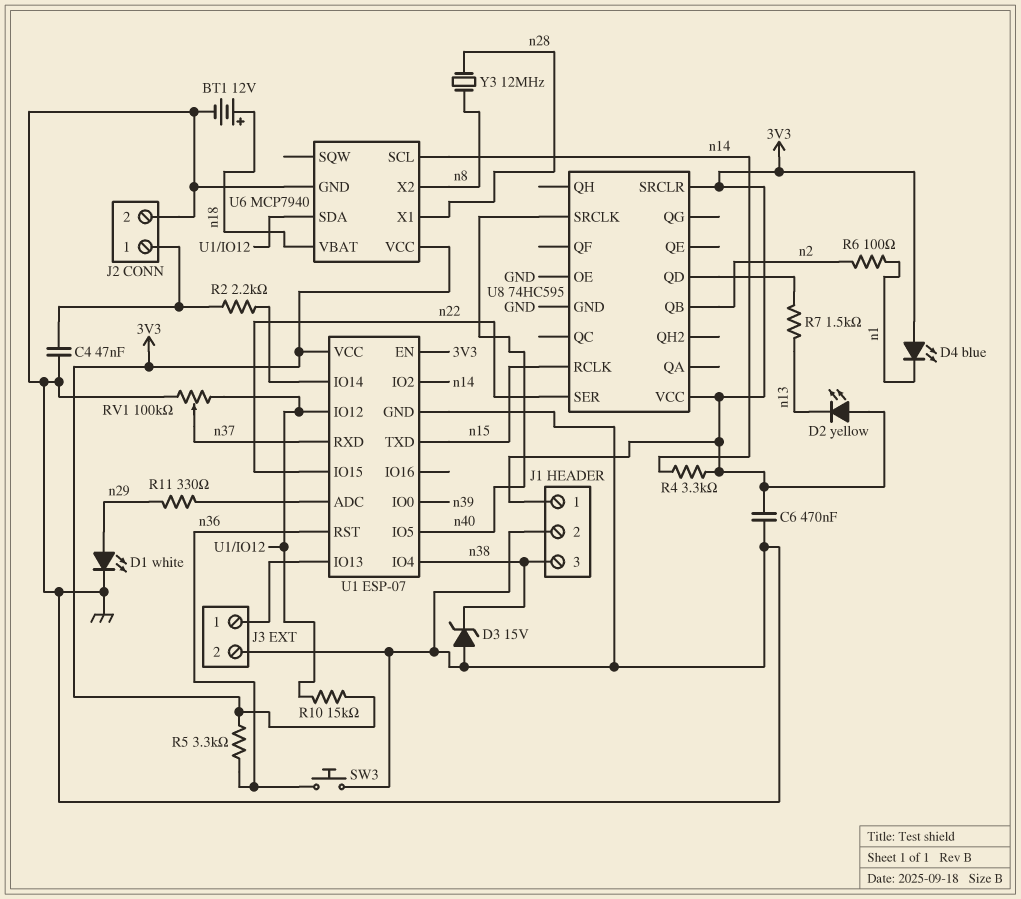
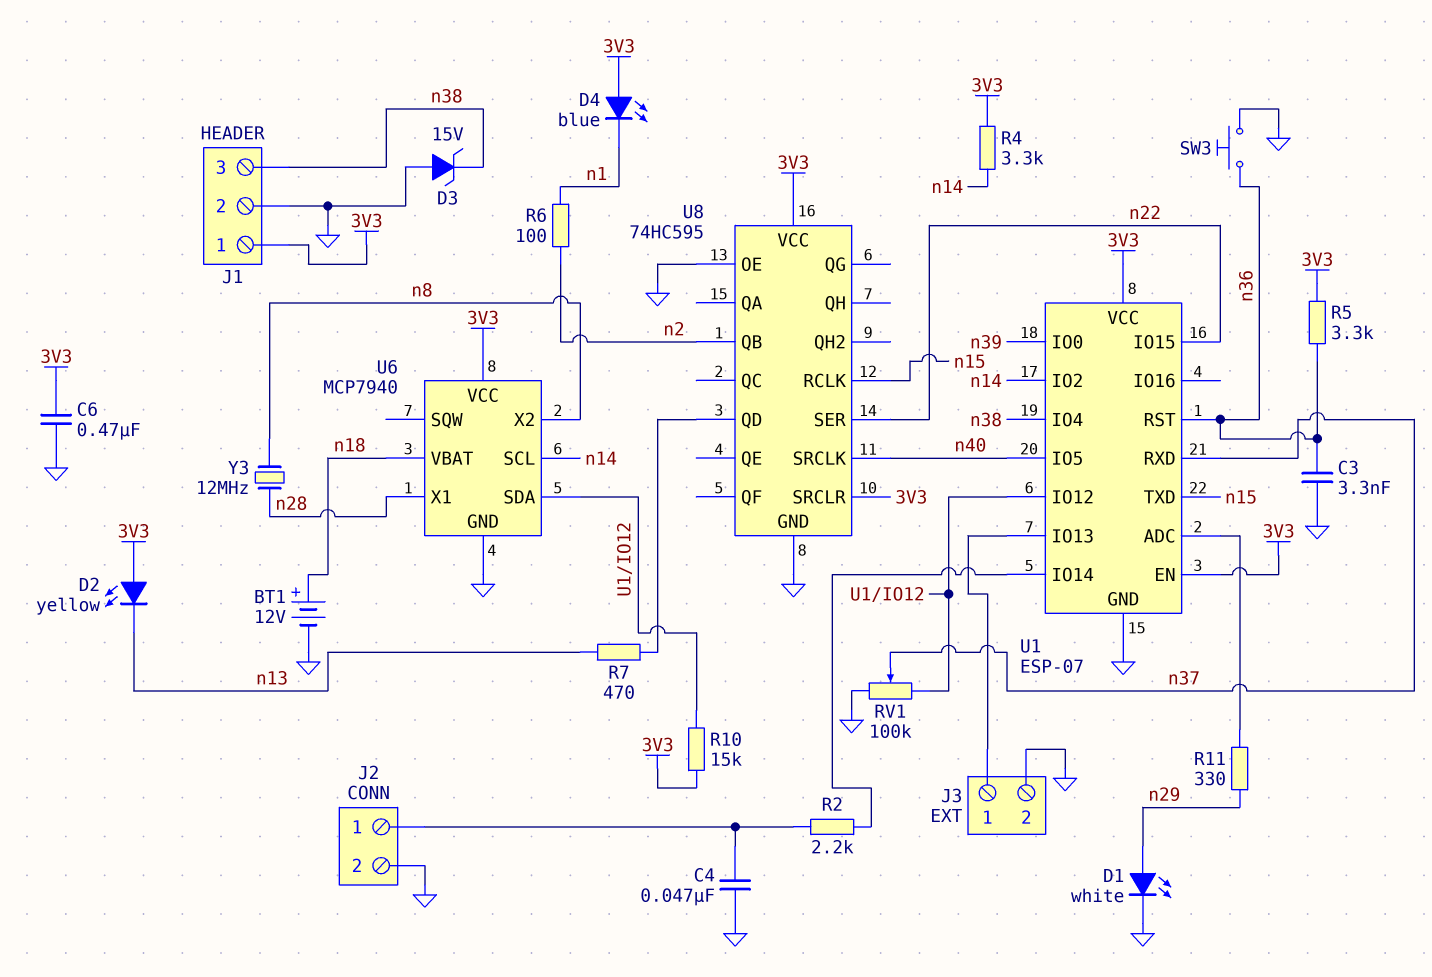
C3: none -> 3.3nF (GND, n36)
R7: 1.5k (U8/QD, n13) -> 470 (U8/QD, n13)

